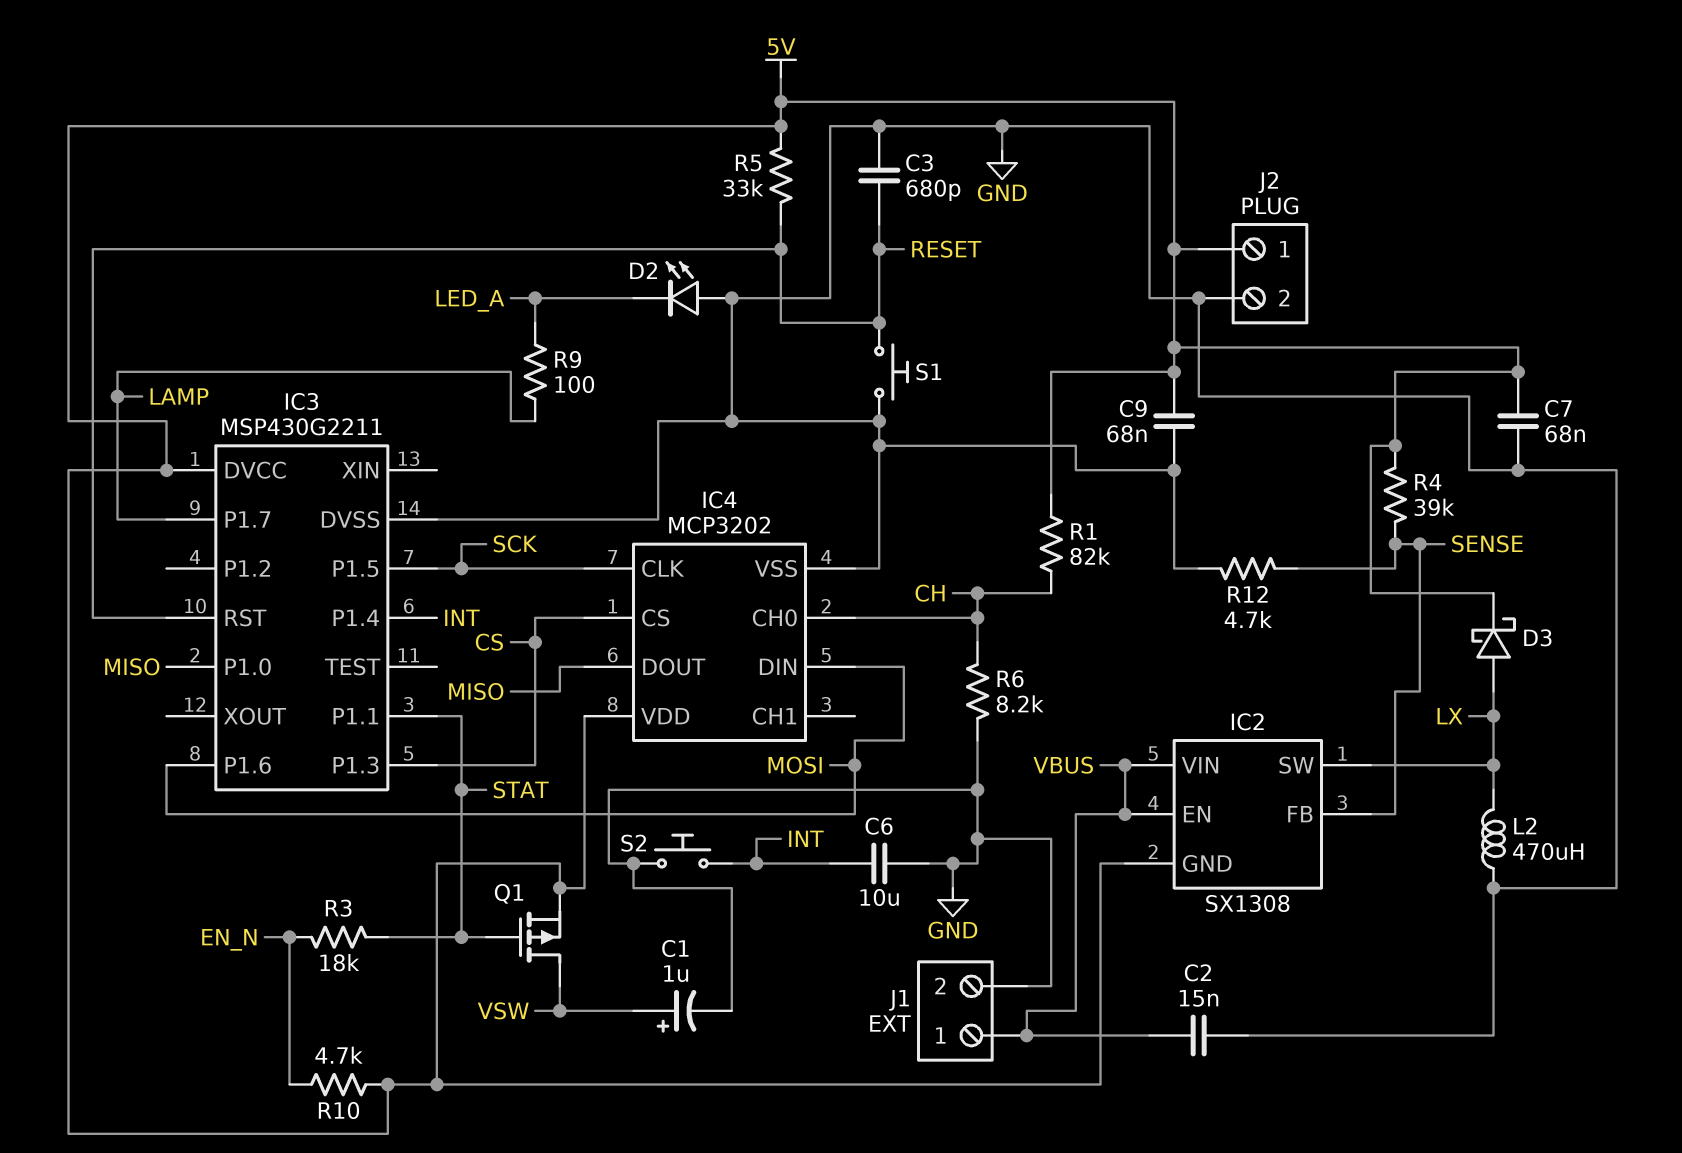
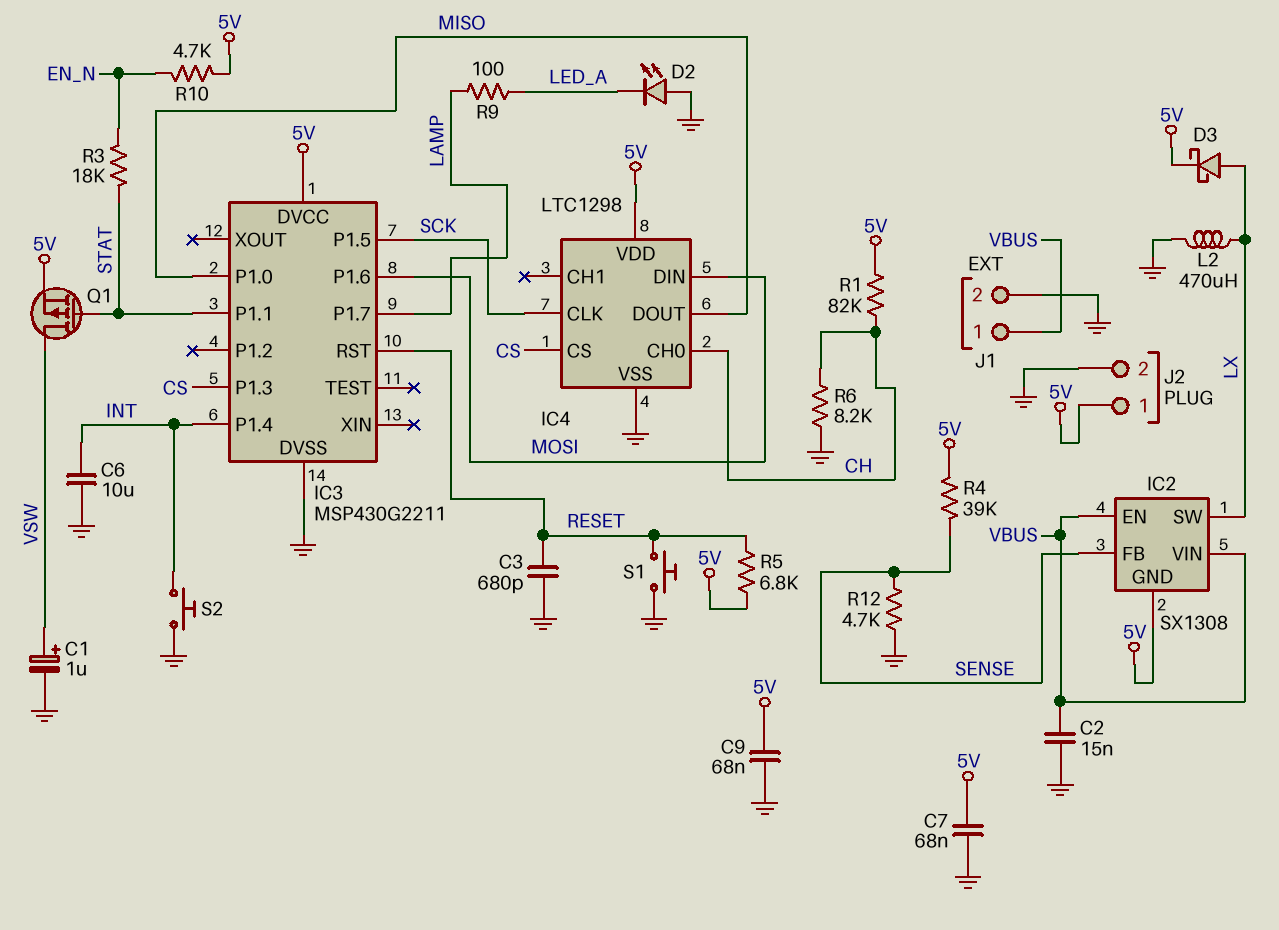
IC4: MCP3202 -> LTC1298
R5: 33k (5V, RESET) -> 6.8k (5V, RESET)

